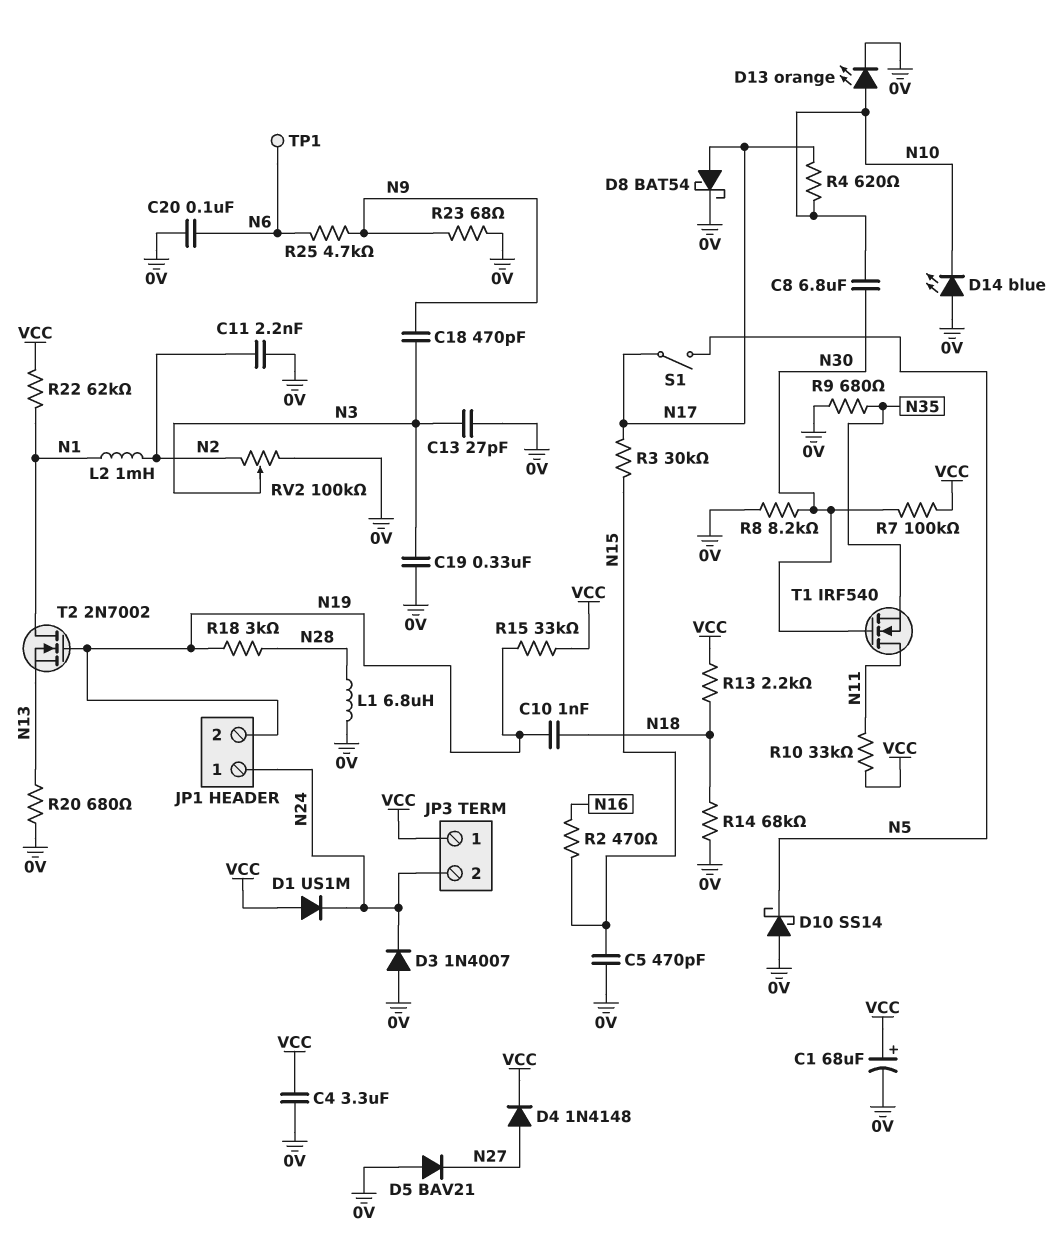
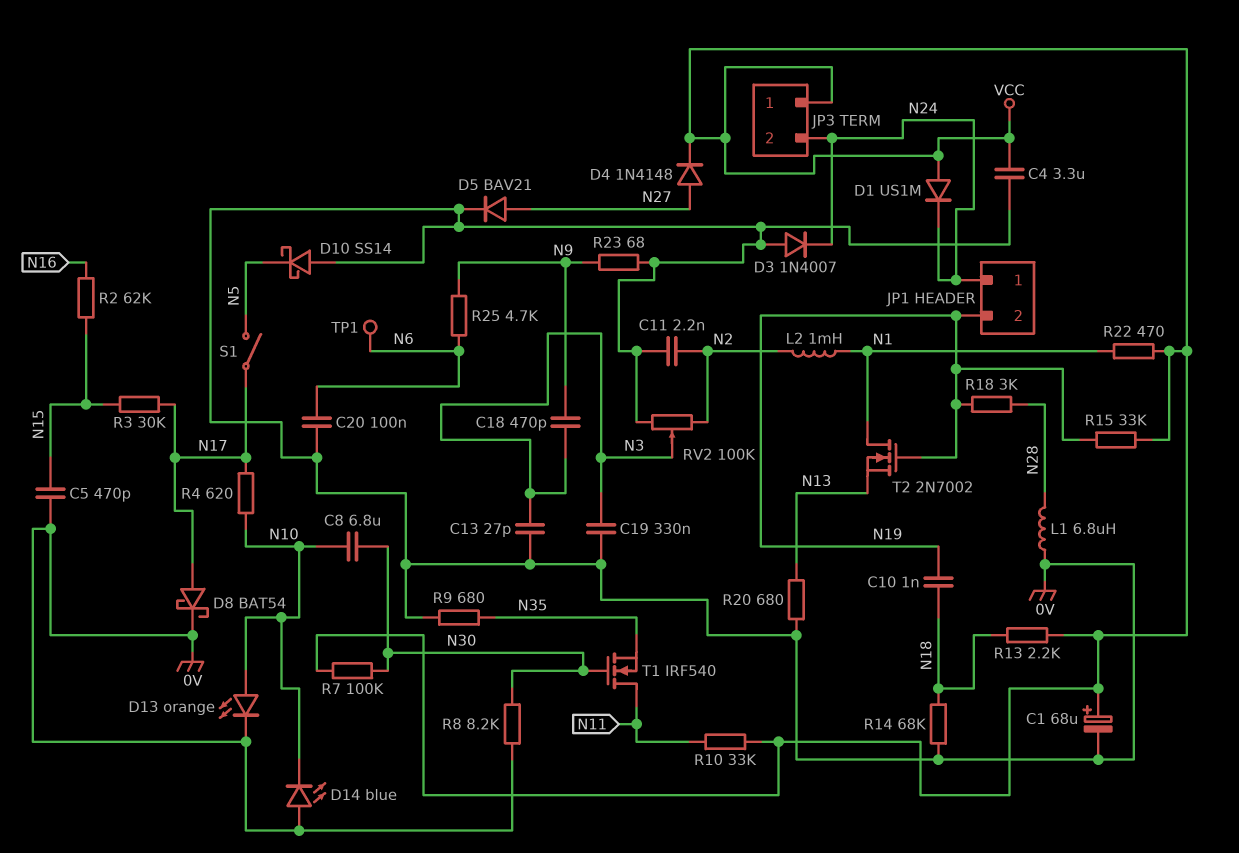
D5: diode BAV21 (A 0V, K N27) -> diode BAV21 (A N27, K 0V)
R2: 470 (N15, N16) -> 62k (N15, N16)
R22: 62k (N1, VCC) -> 470 (N1, VCC)

